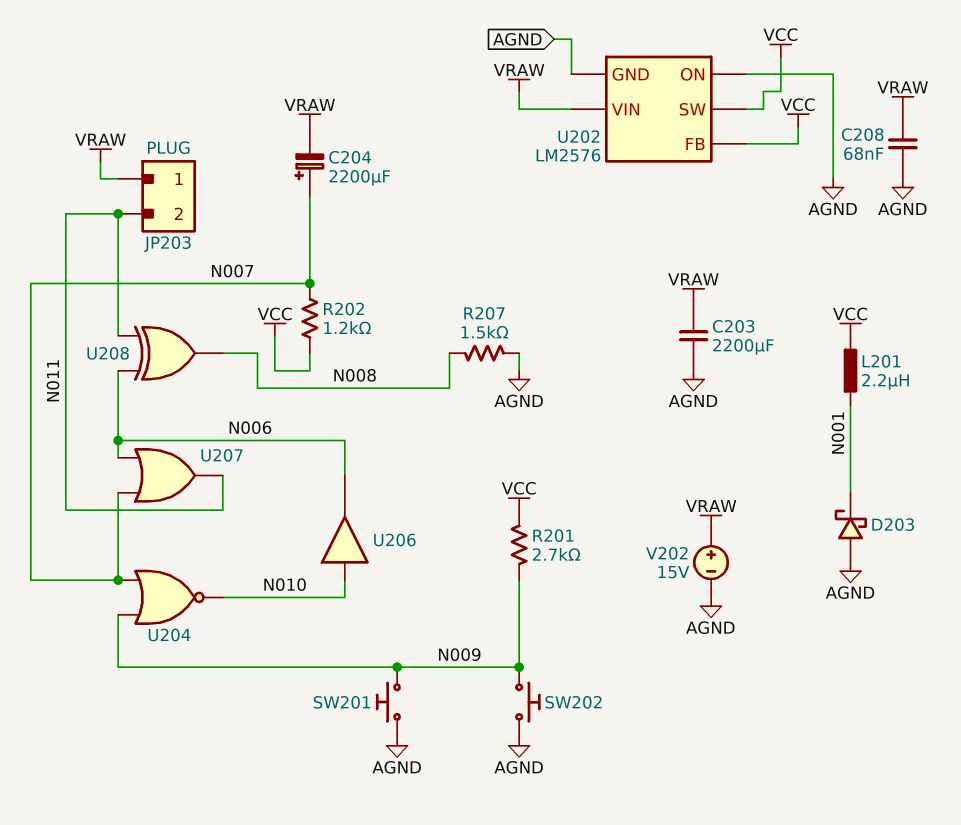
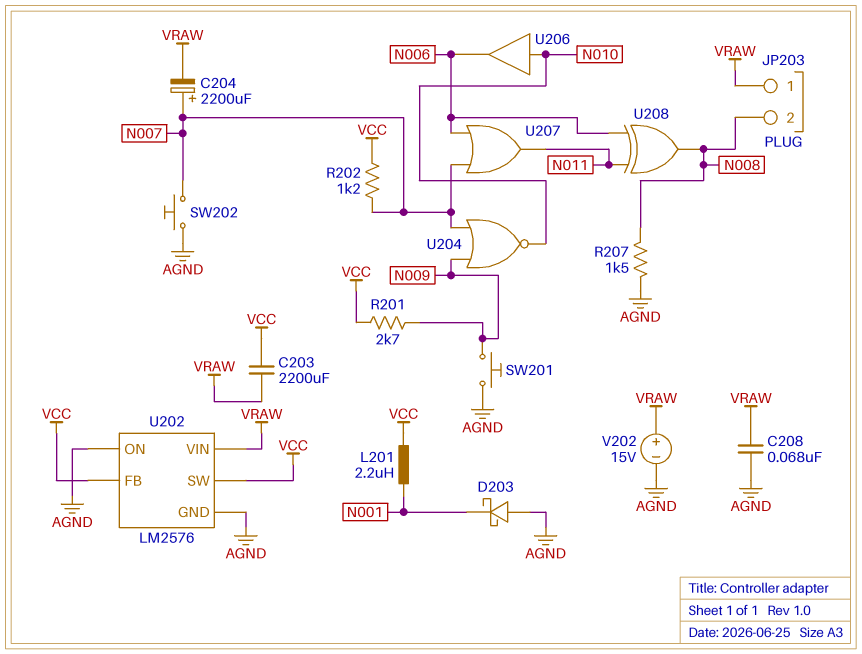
C203: 2200uF (AGND, VRAW) -> 2200uF (VCC, VRAW)
JP203 pin 2: N011 -> N008
SW202: button (AGND, N009) -> button (AGND, N007)

